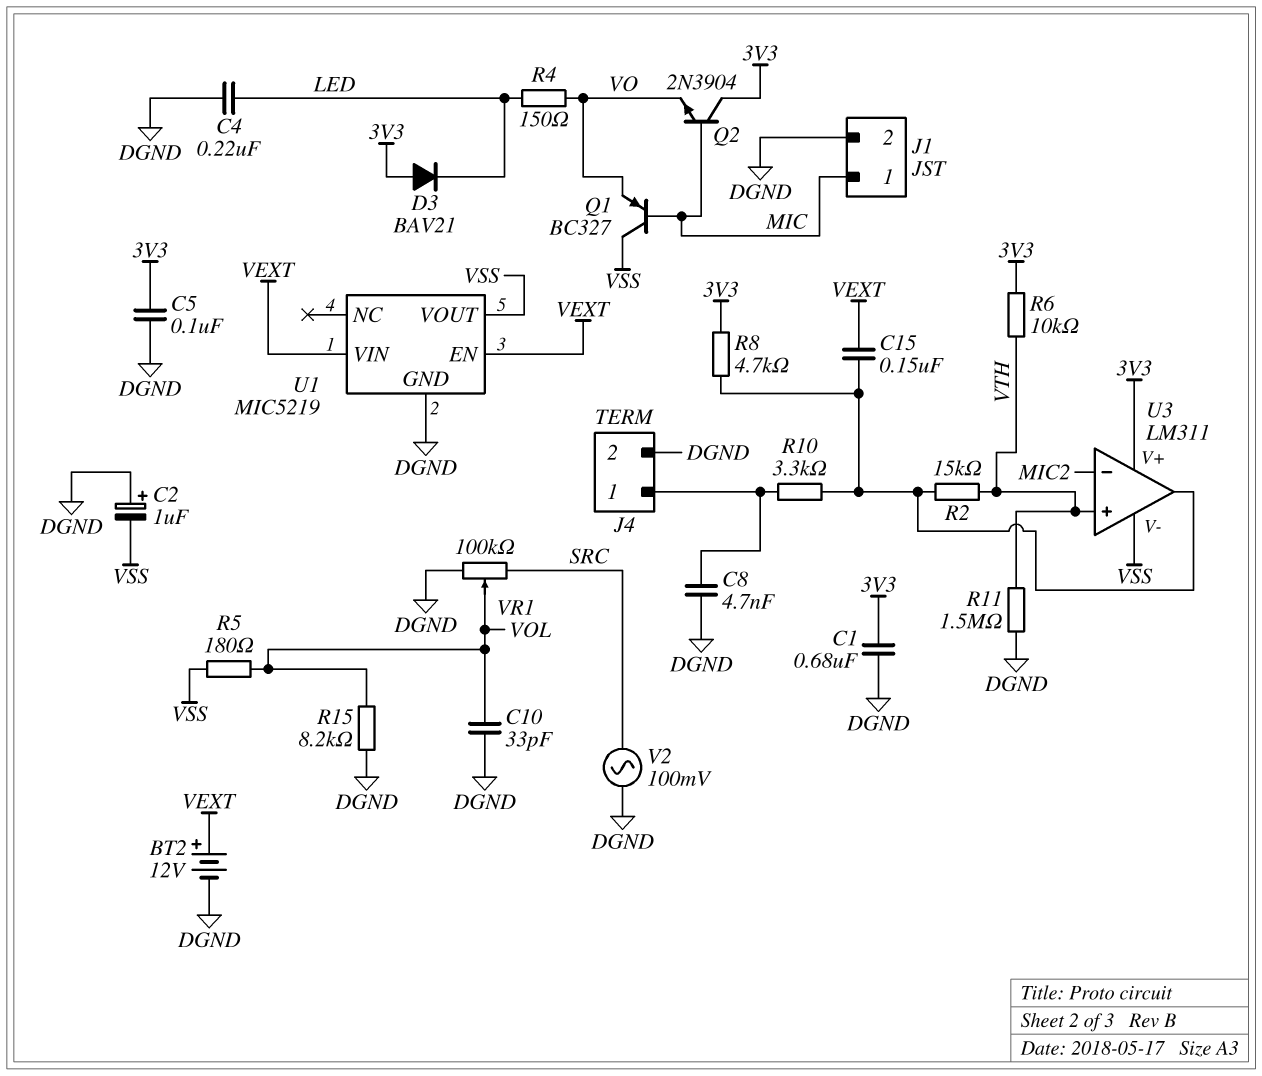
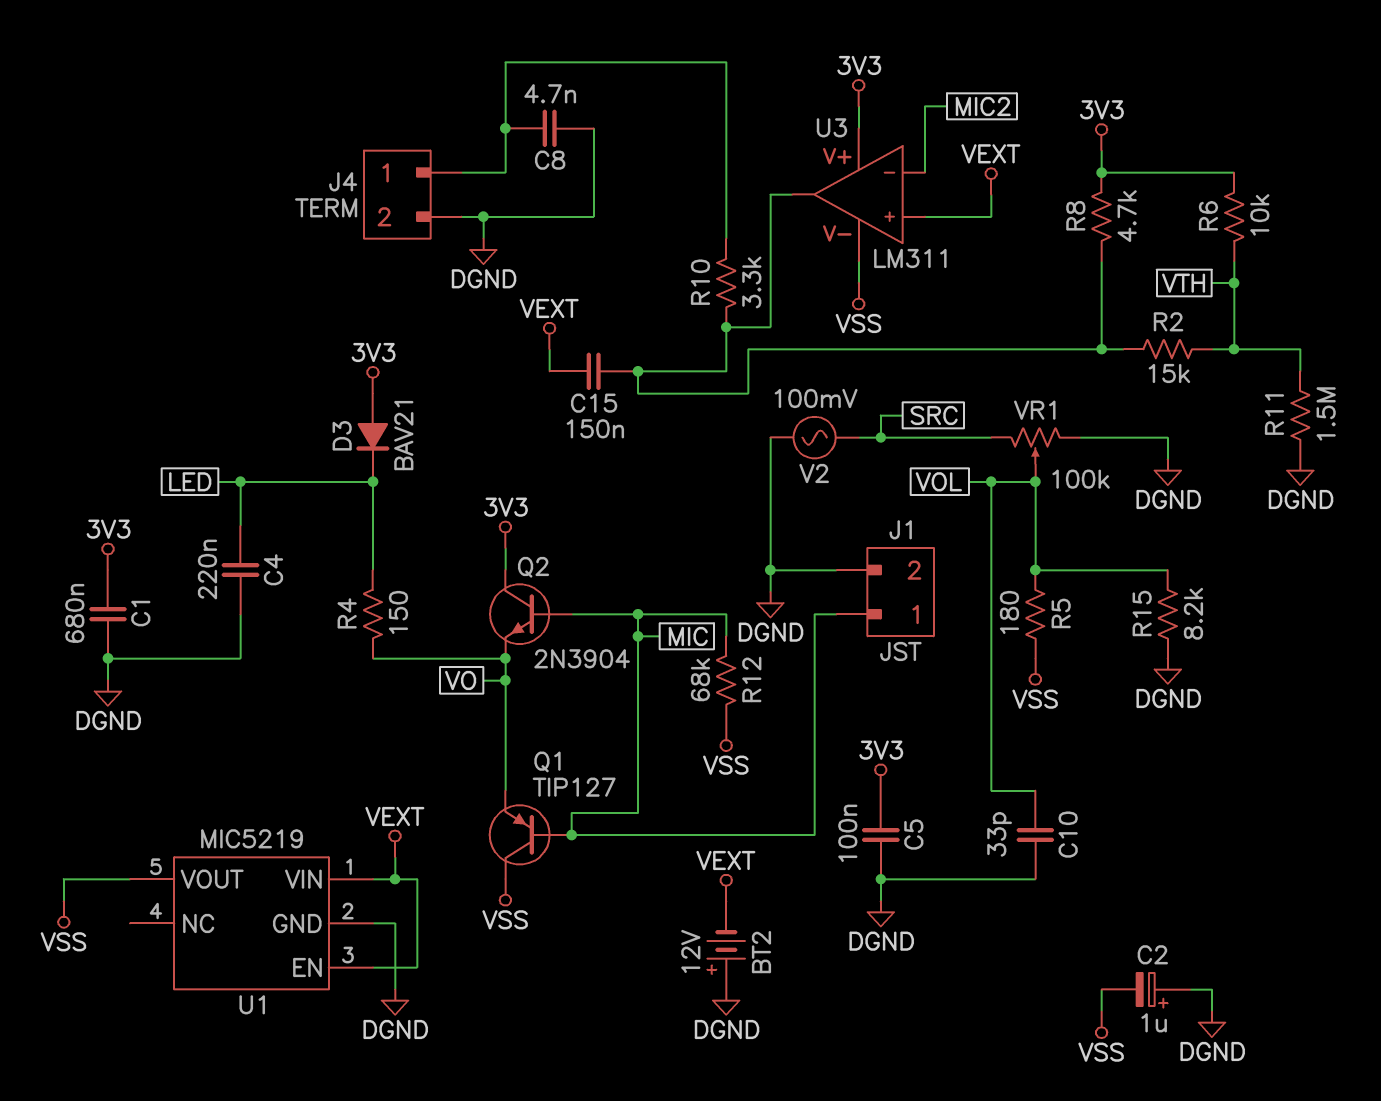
BT2: 12V (plus VEXT, minus DGND) -> 12V (plus DGND, minus VEXT)
Q1: PNP BC327 (B MIC, C VSS, E VO) -> PNP TIP127 (B MIC, C VSS, E VO)
R12: none -> 68k (MIC, VSS)
U3 pin in+: VTH -> VEXT

